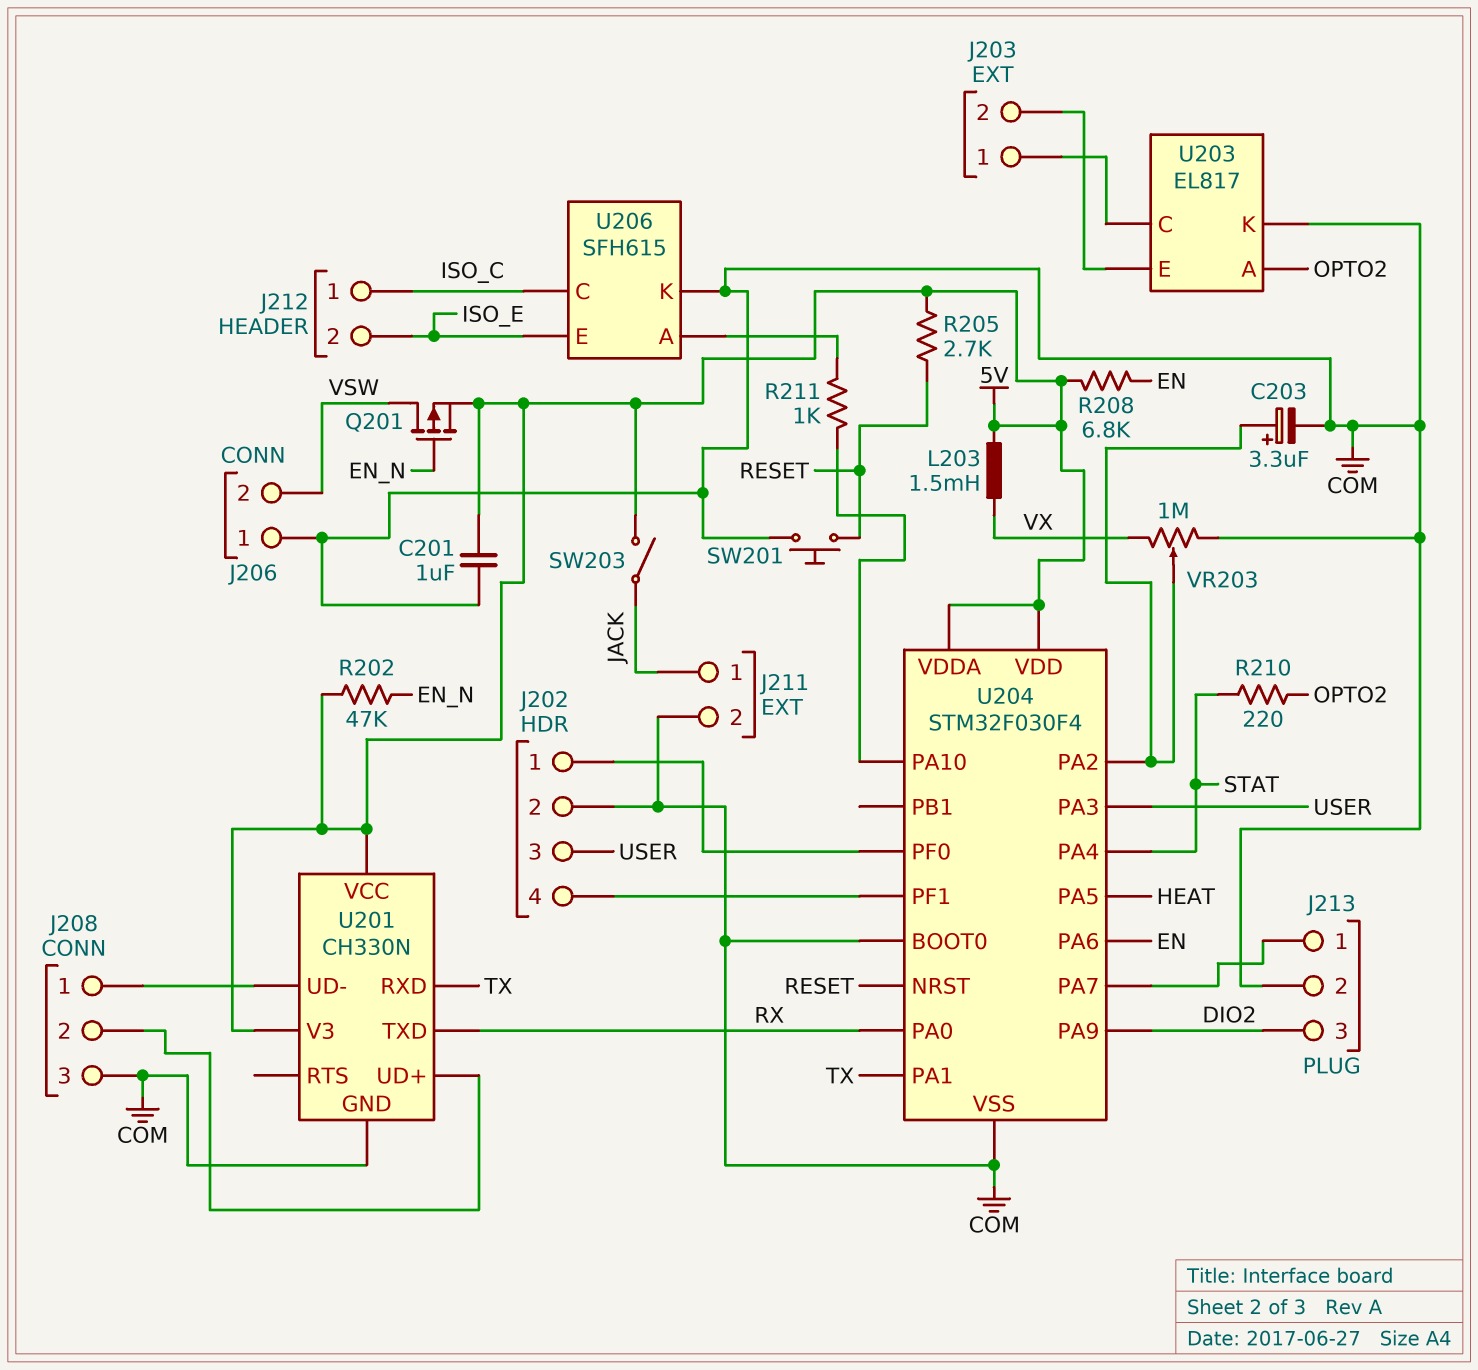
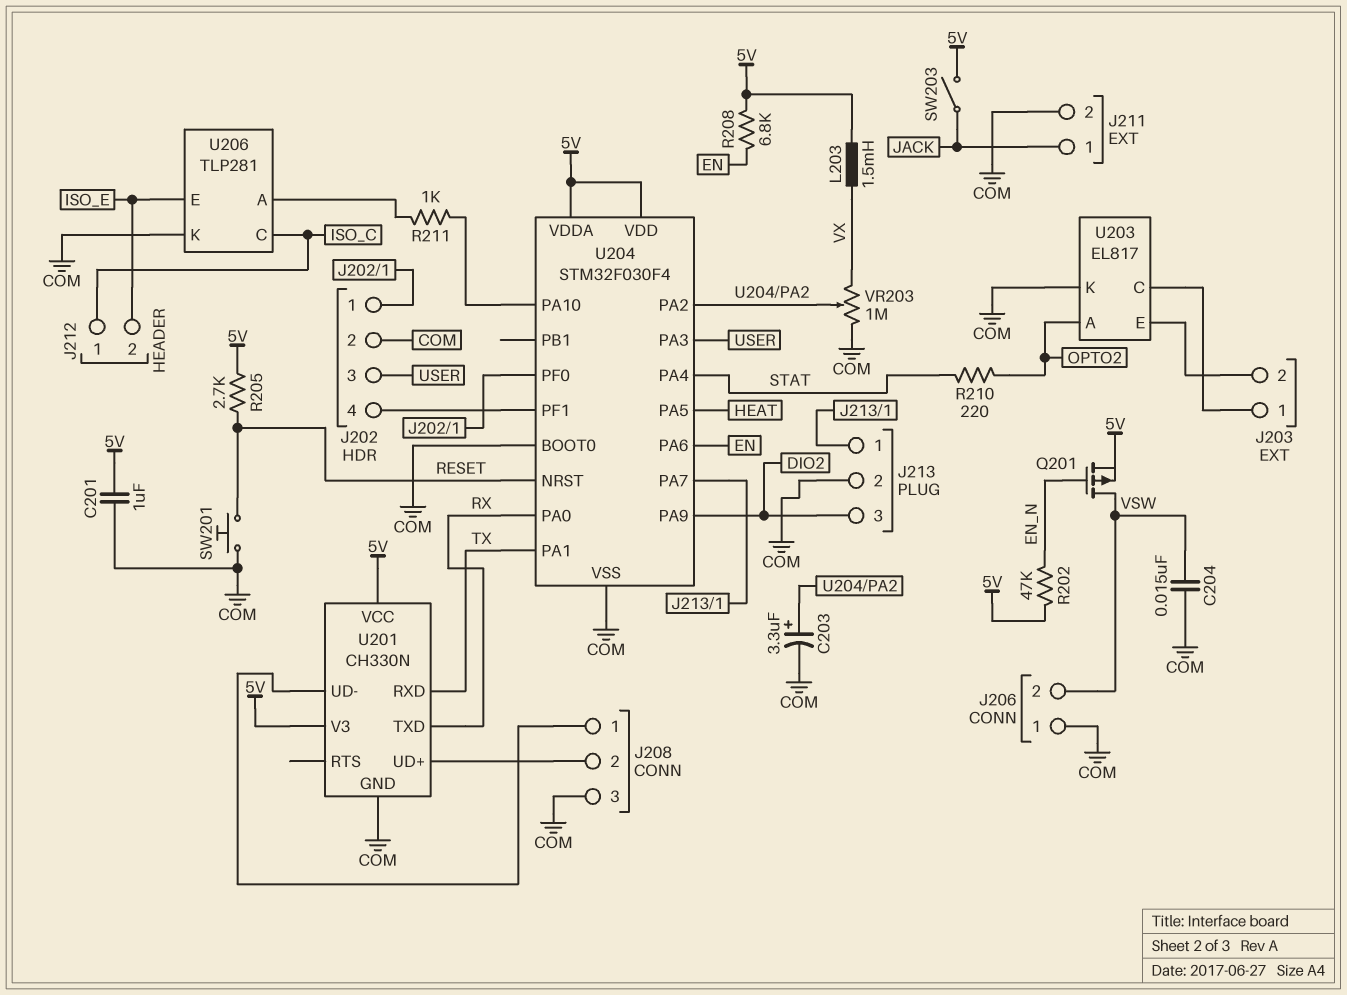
C204: none -> 15nF (COM, VSW)
U206: SFH615 -> TLP281

